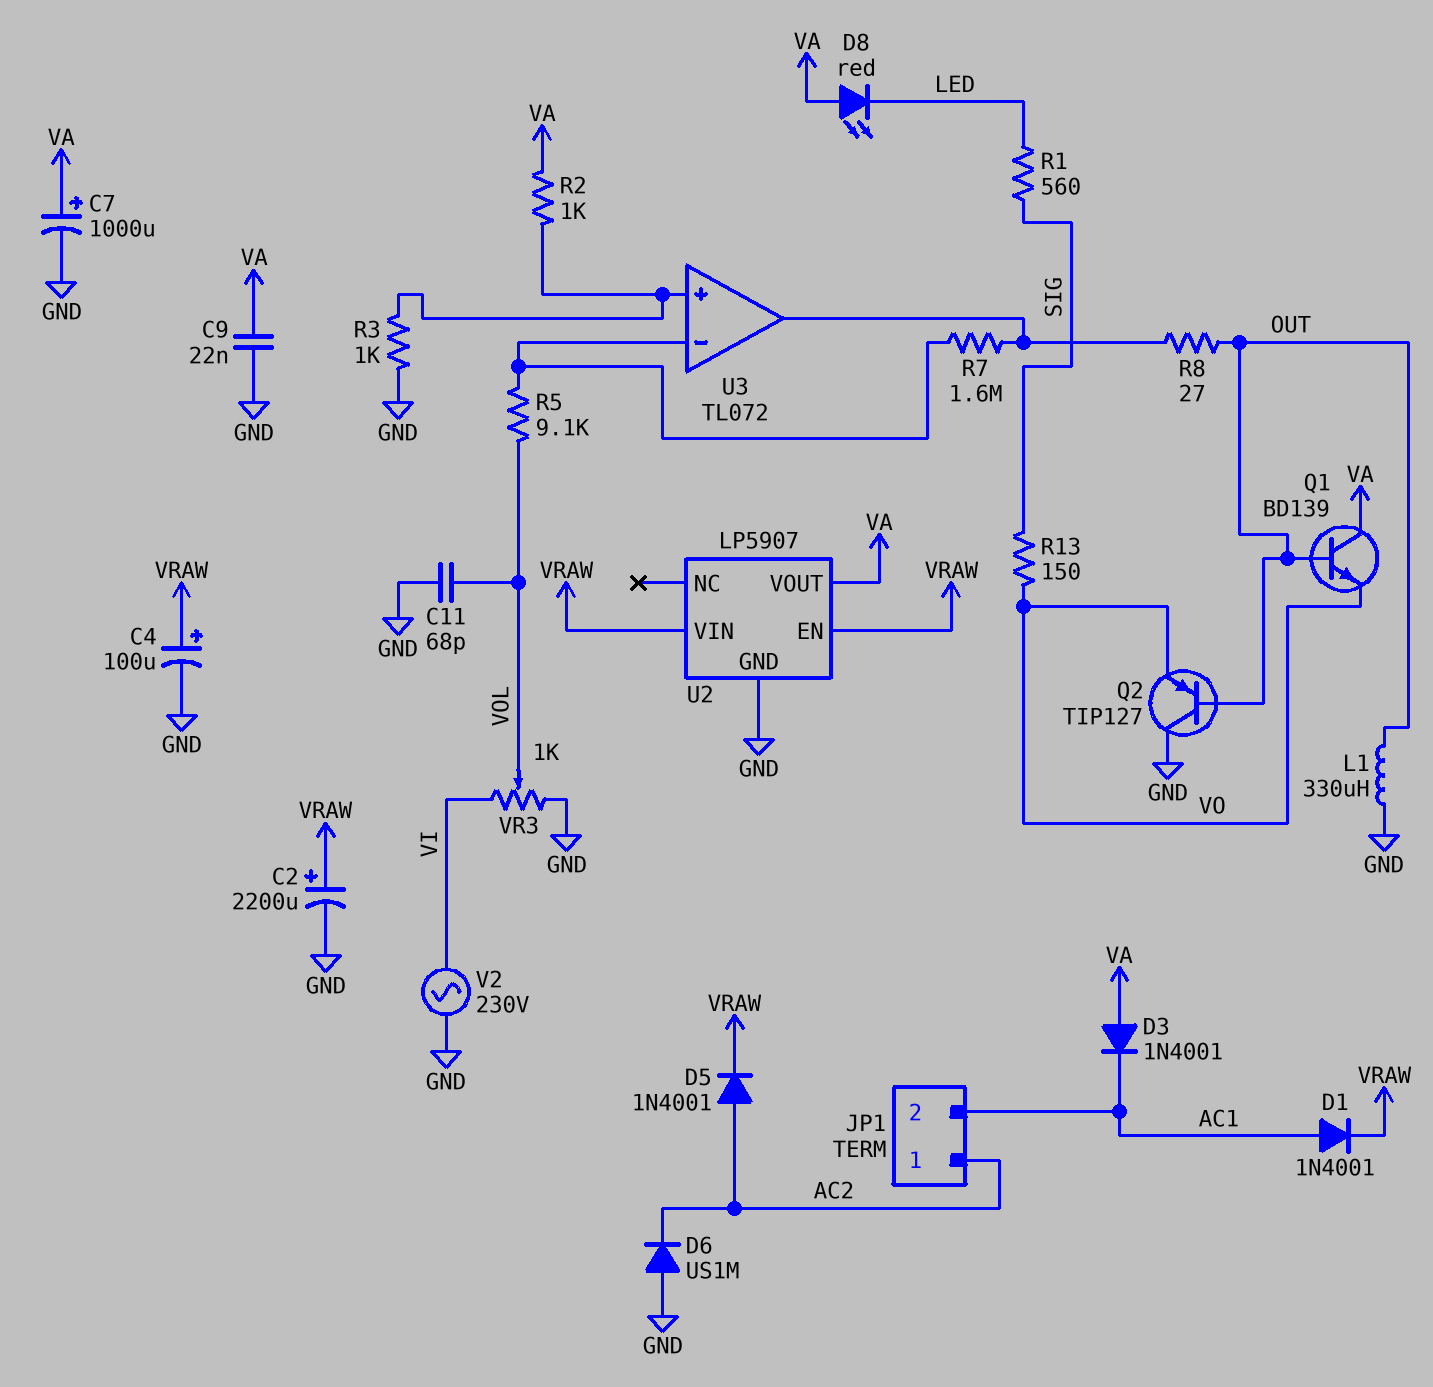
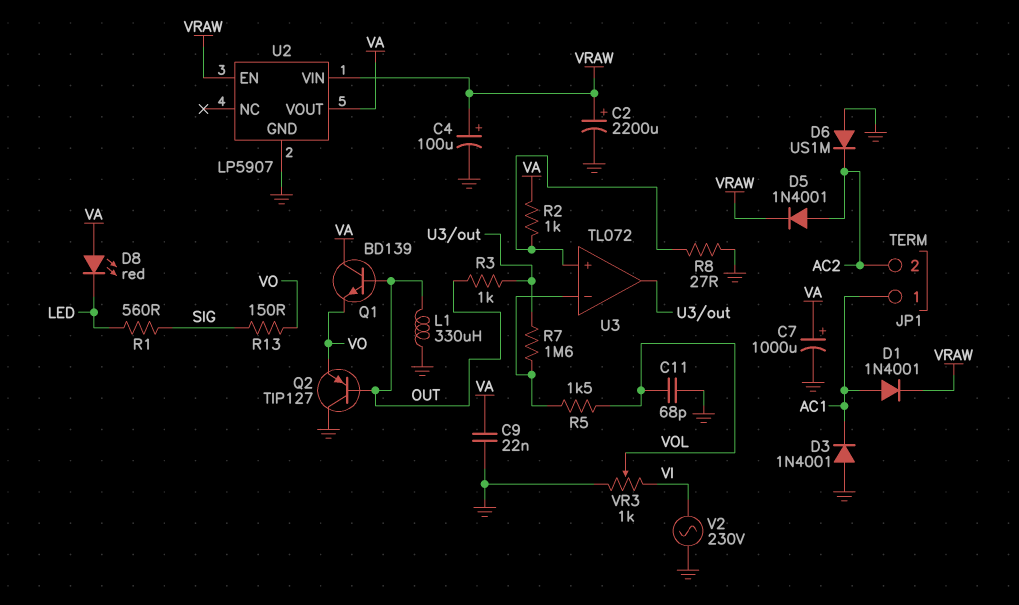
D3: diode 1N4001 (A VA, K AC1) -> diode 1N4001 (A GND, K AC1)
JP1 pin 1: AC2 -> AC1
JP1 pin 2: AC1 -> AC2
R3: 1k (GND, U3/in+) -> 1k (OUT, U3/out)
R5: 9.1k (U3/in-, VOL) -> 1.5k (U3/in-, VOL)
R8: 27 (OUT, U3/out) -> 27 (GND, U3/in+)

